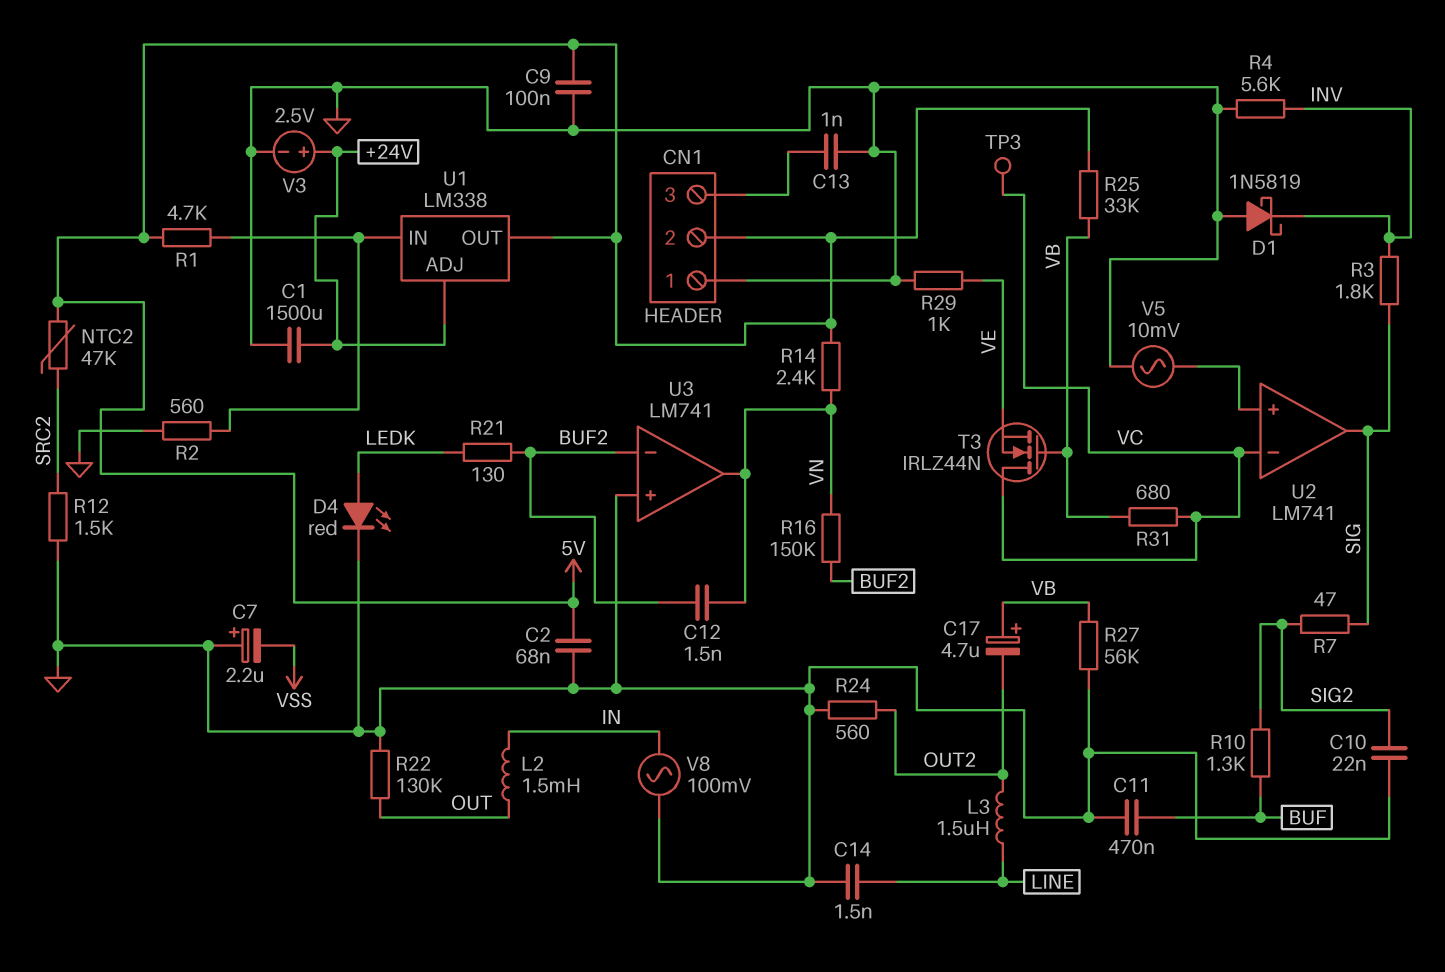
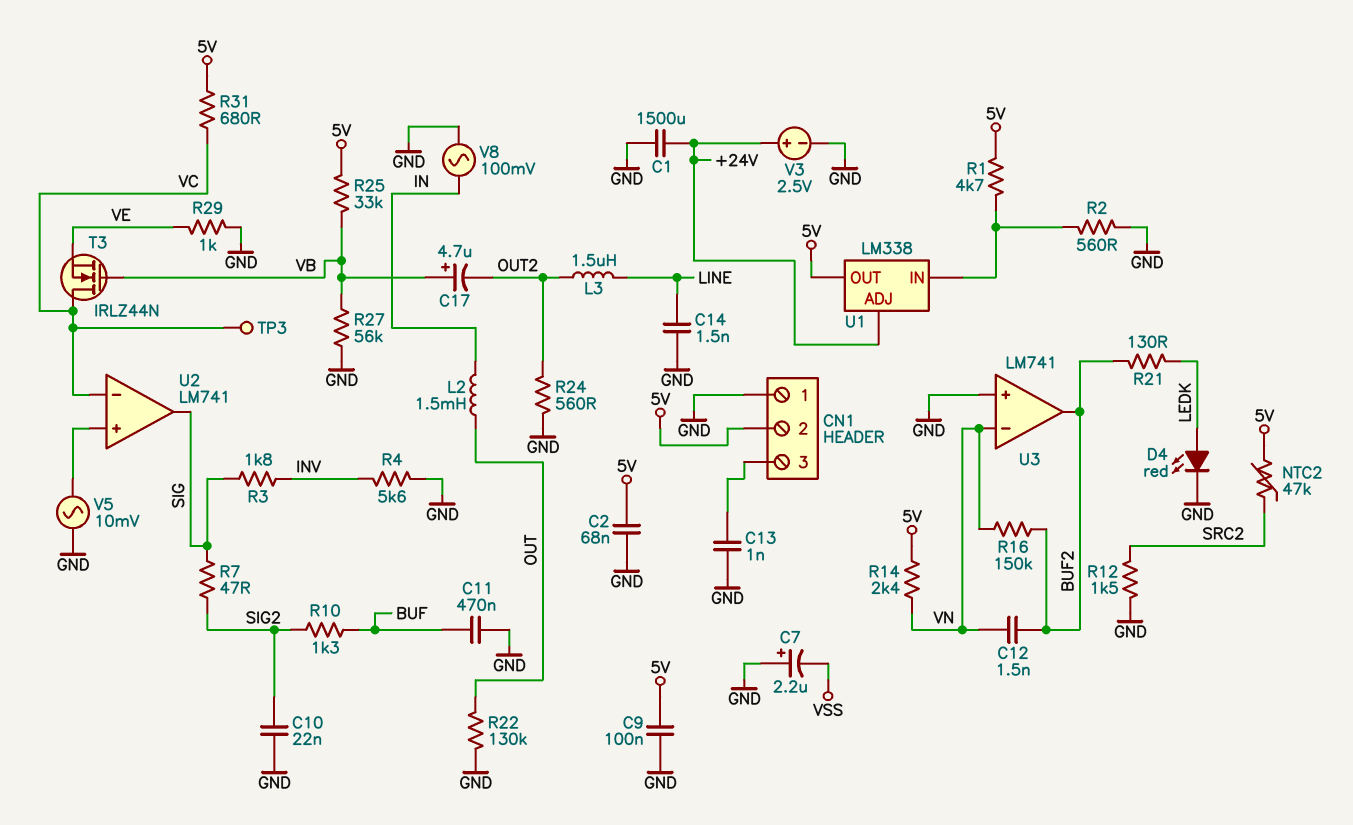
D1: schottky 1N5819 (A GND, K INV) -> none
R31: 680 (VB, VC) -> 680 (5V, VC)
U3 pin in-: BUF2 -> VN
U3 pin out: VN -> BUF2

